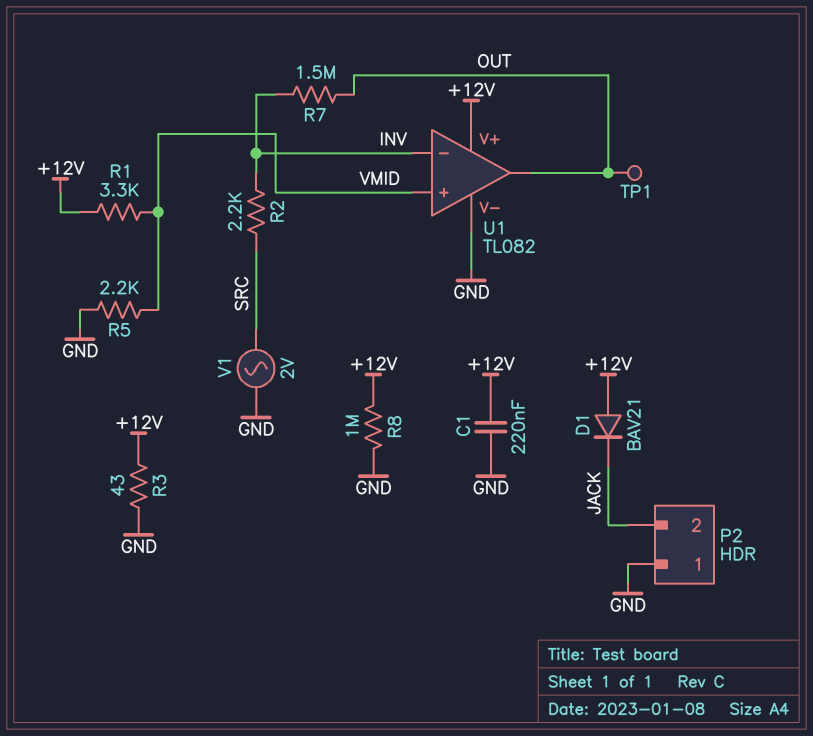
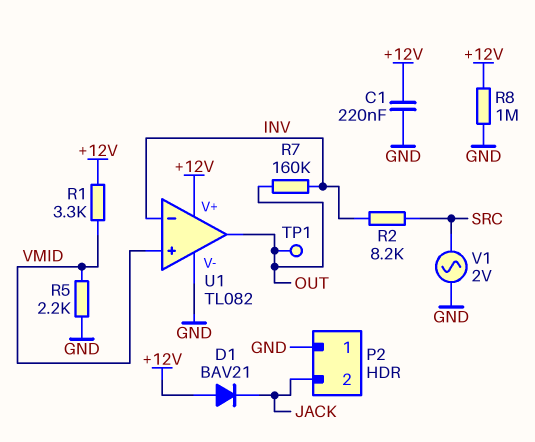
R2: 2.2k (INV, SRC) -> 8.2k (INV, SRC)
R3: 43 (+12V, GND) -> none
R7: 1.5M (INV, OUT) -> 160k (INV, OUT)

